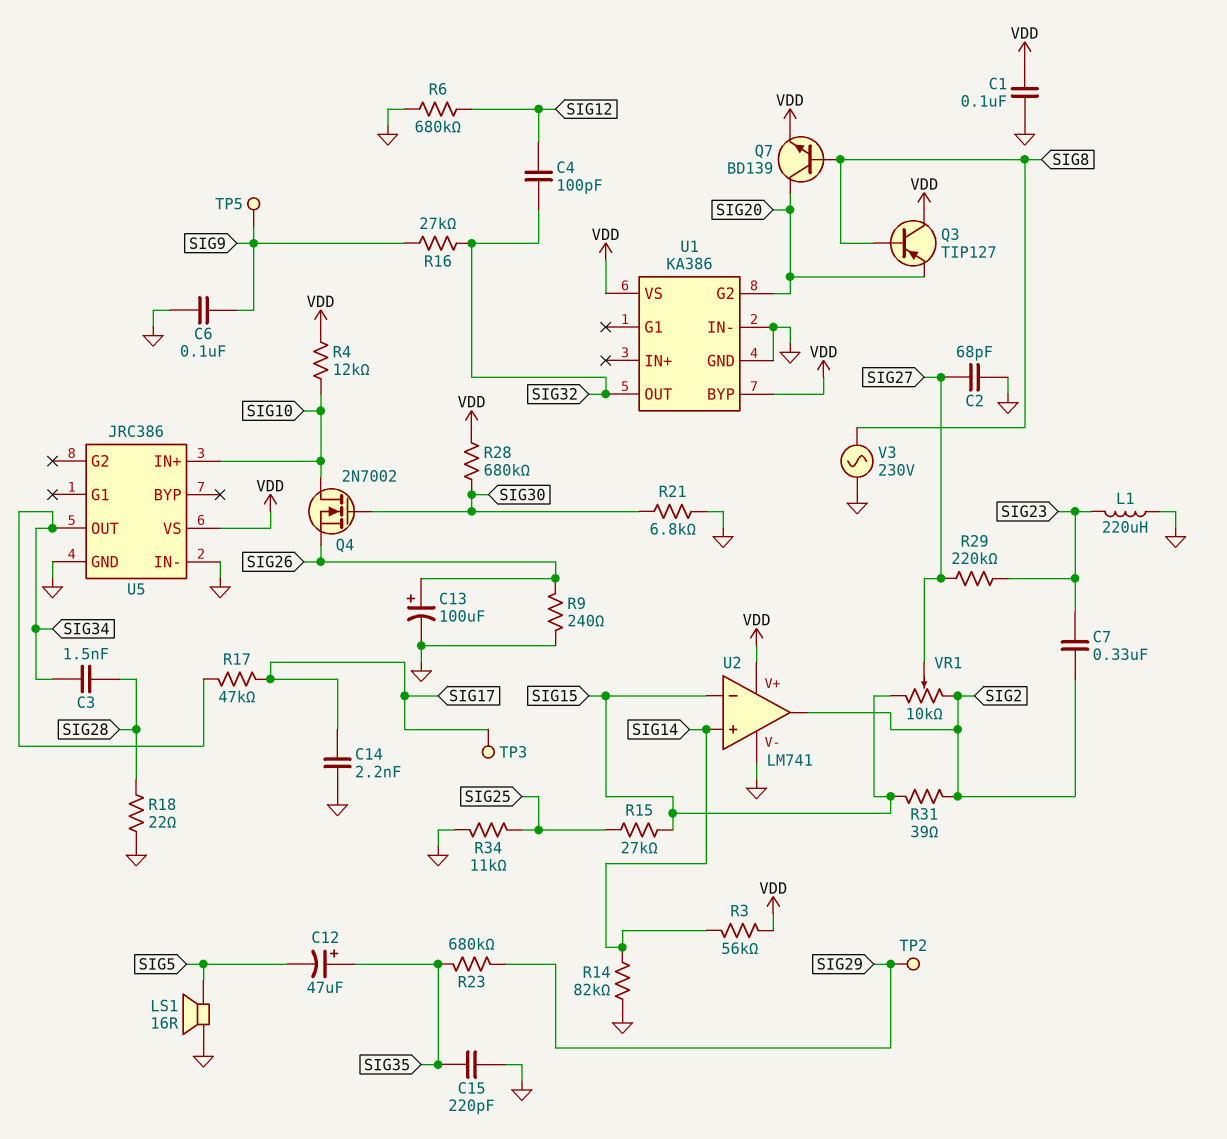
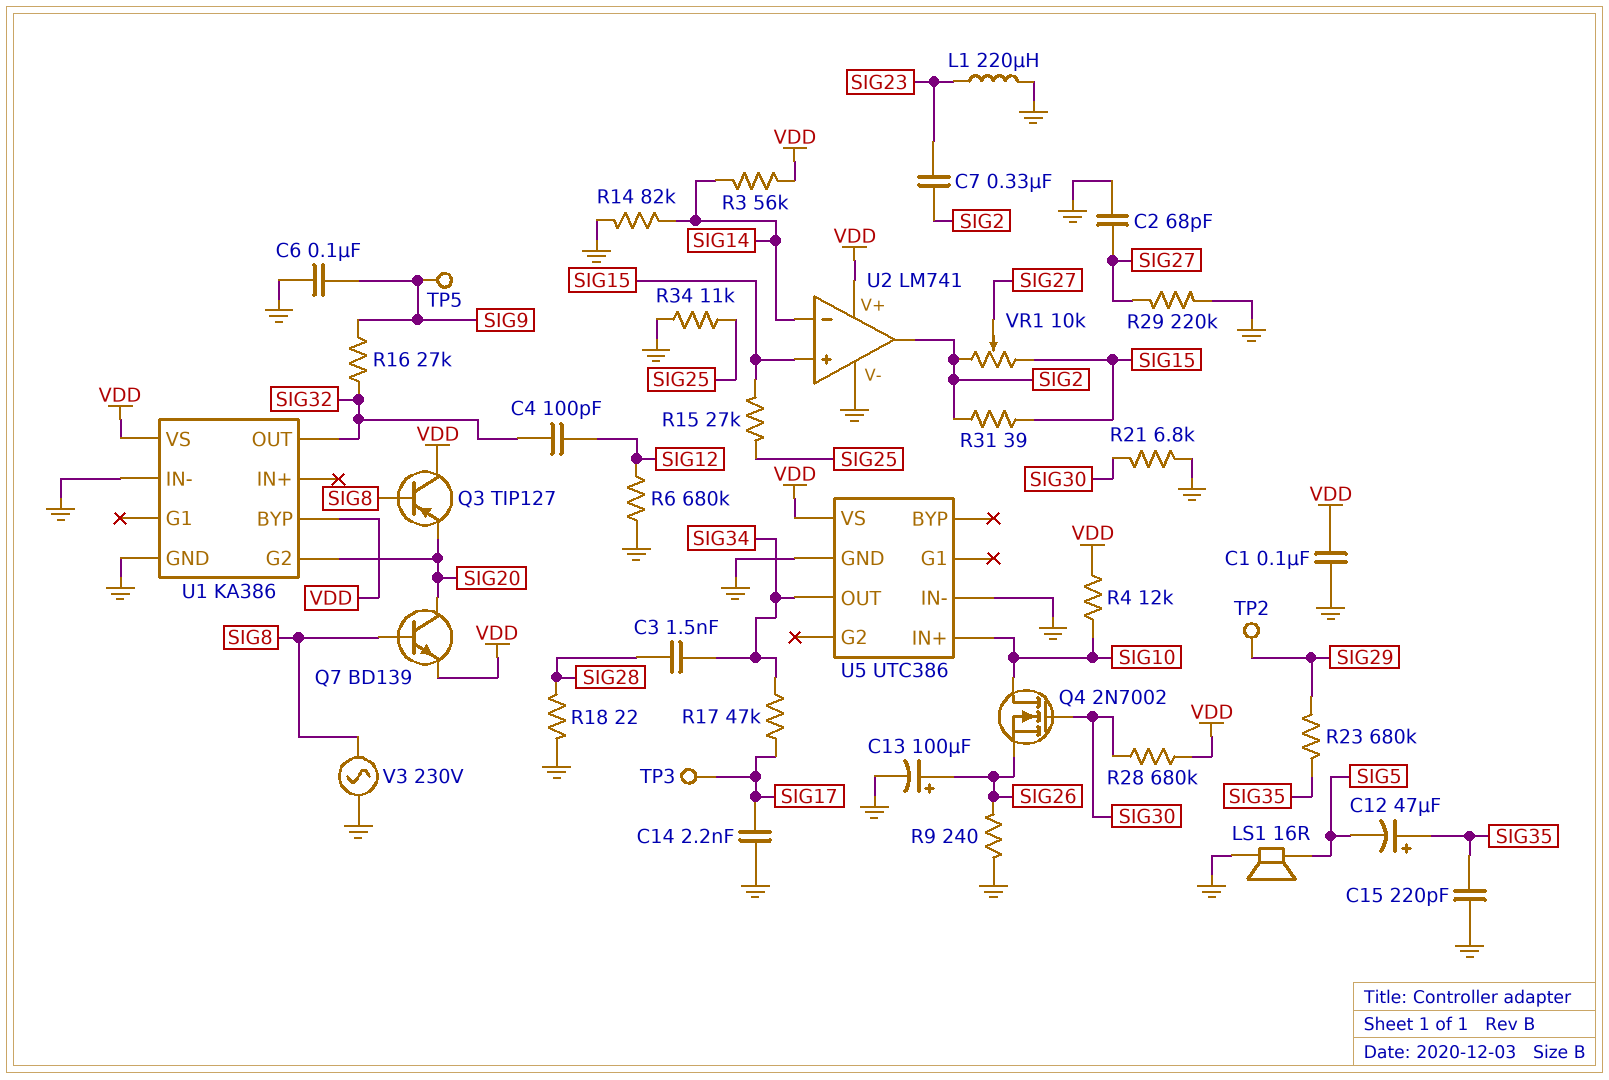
R29: 220k (SIG23, SIG27) -> 220k (GND, SIG27)
U2 pin in+: SIG14 -> SIG15
U2 pin in-: SIG15 -> SIG14
U5: JRC386 -> UTC386

